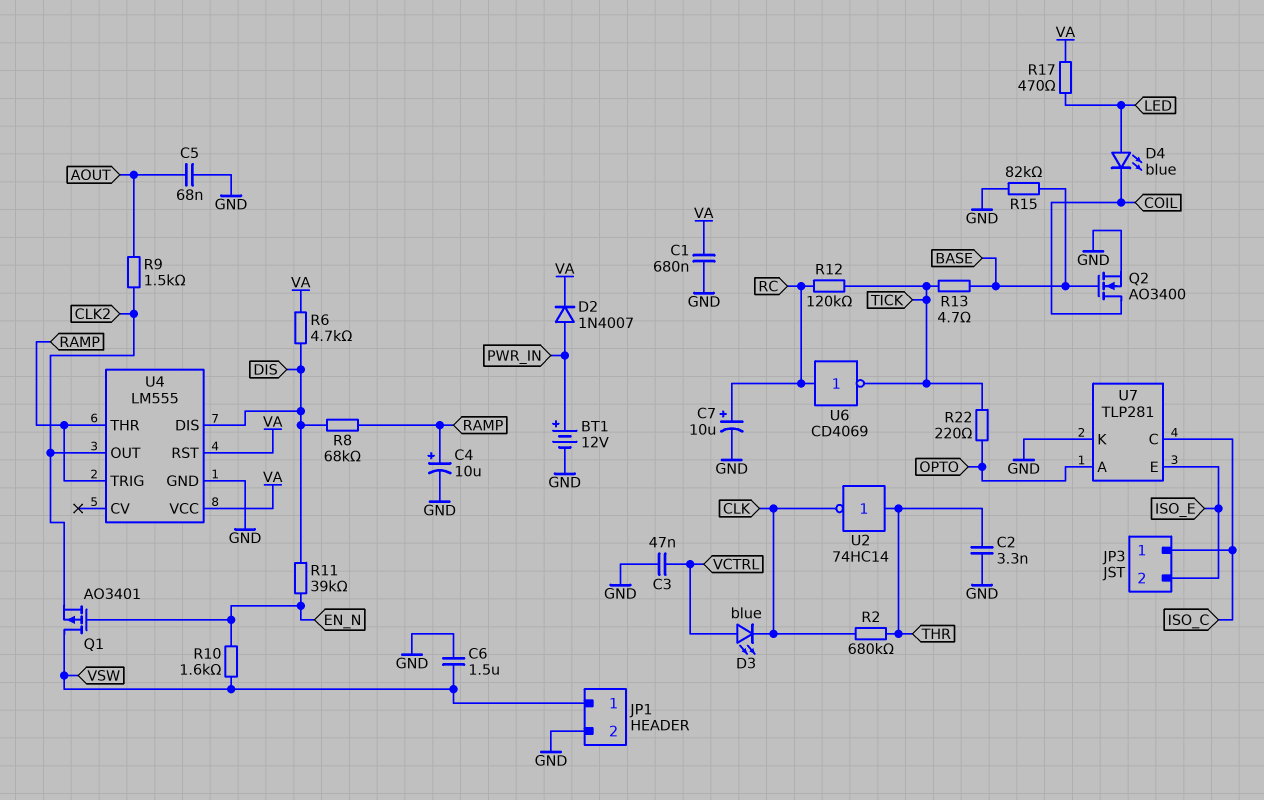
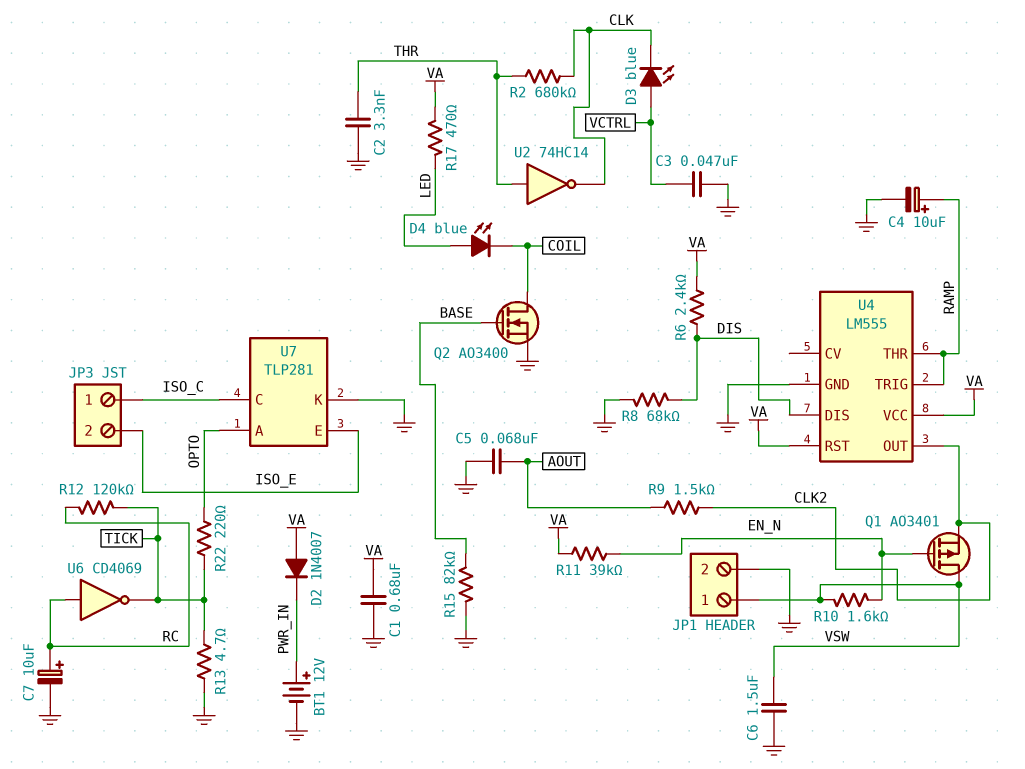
D2: diode 1N4007 (A PWR_IN, K VA) -> diode 1N4007 (A VA, K PWR_IN)
R6: 4.7k (DIS, VA) -> 2.4k (DIS, VA)
R8: 68k (DIS, RAMP) -> 68k (DIS, GND)
R11: 39k (DIS, EN_N) -> 39k (EN_N, VA)
R13: 4.7 (BASE, TICK) -> 4.7 (GND, TICK)

